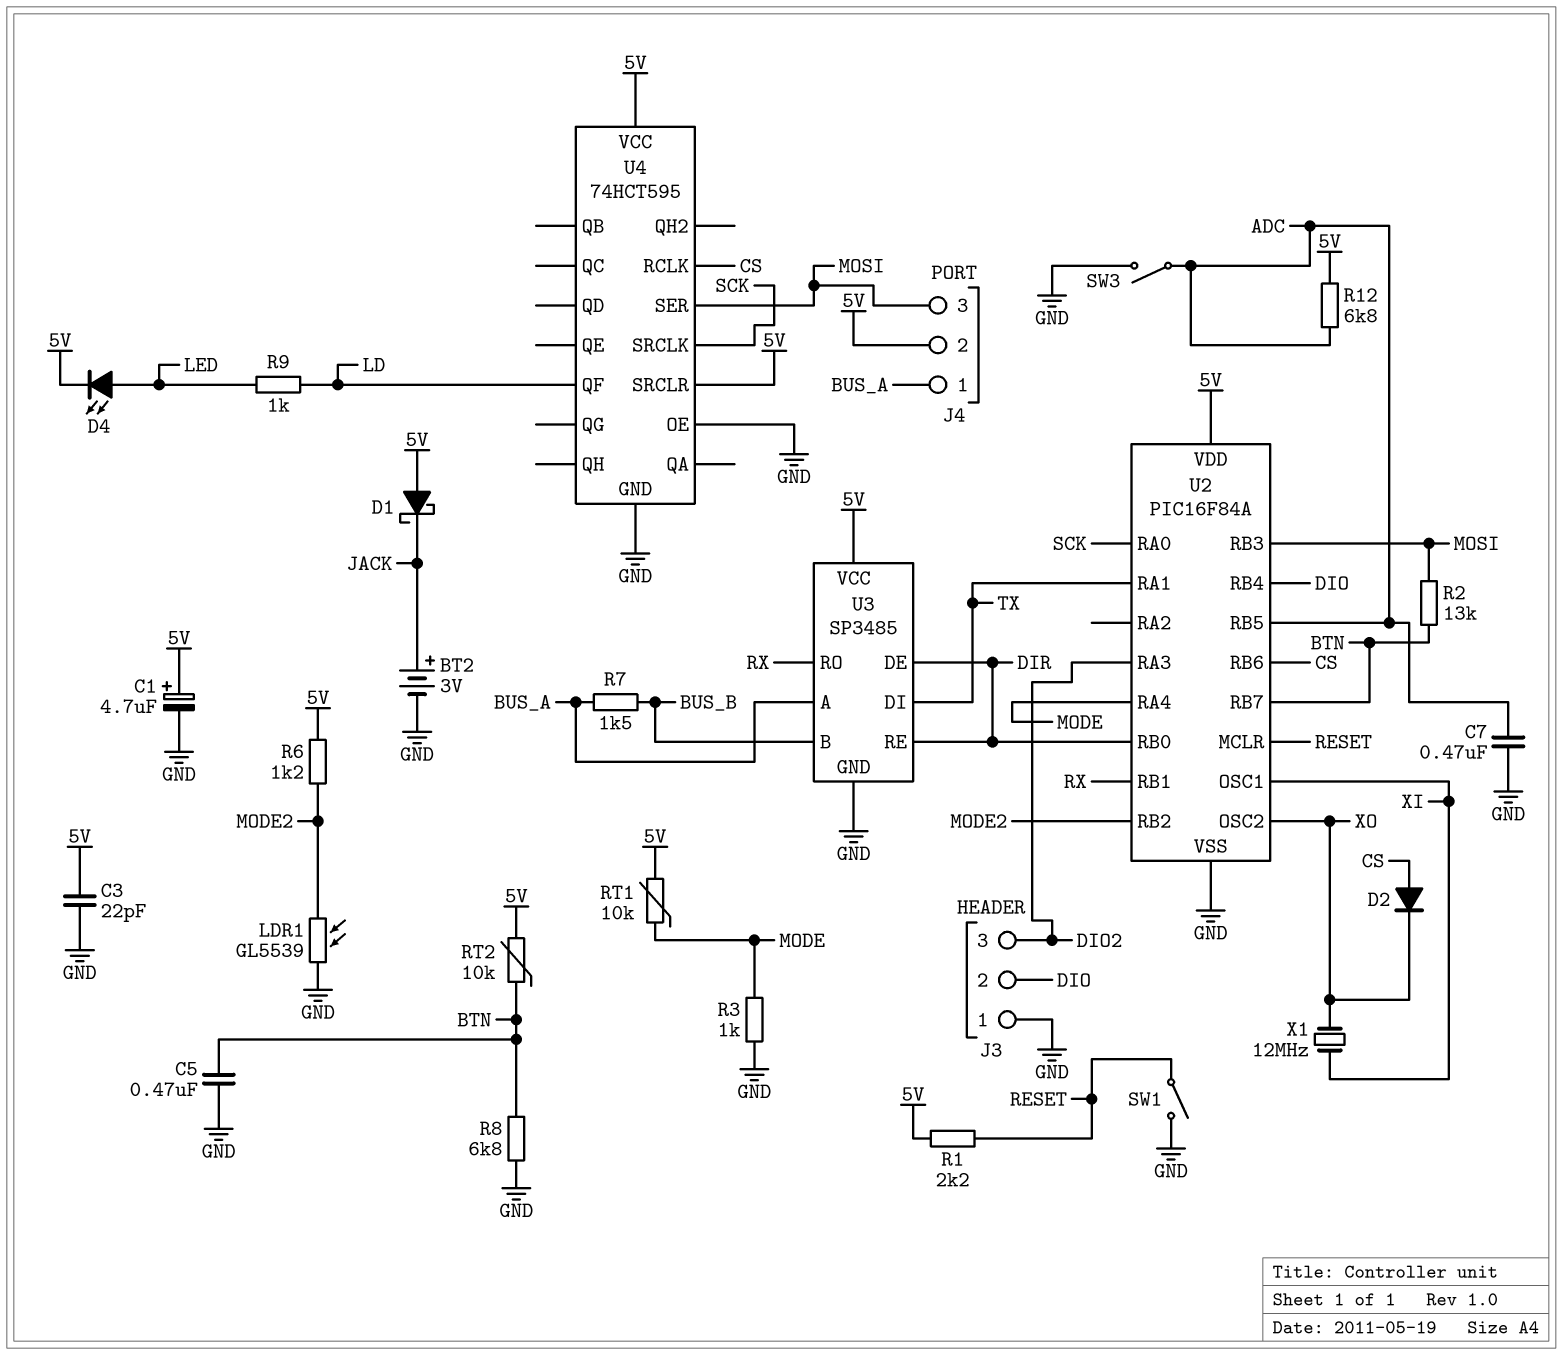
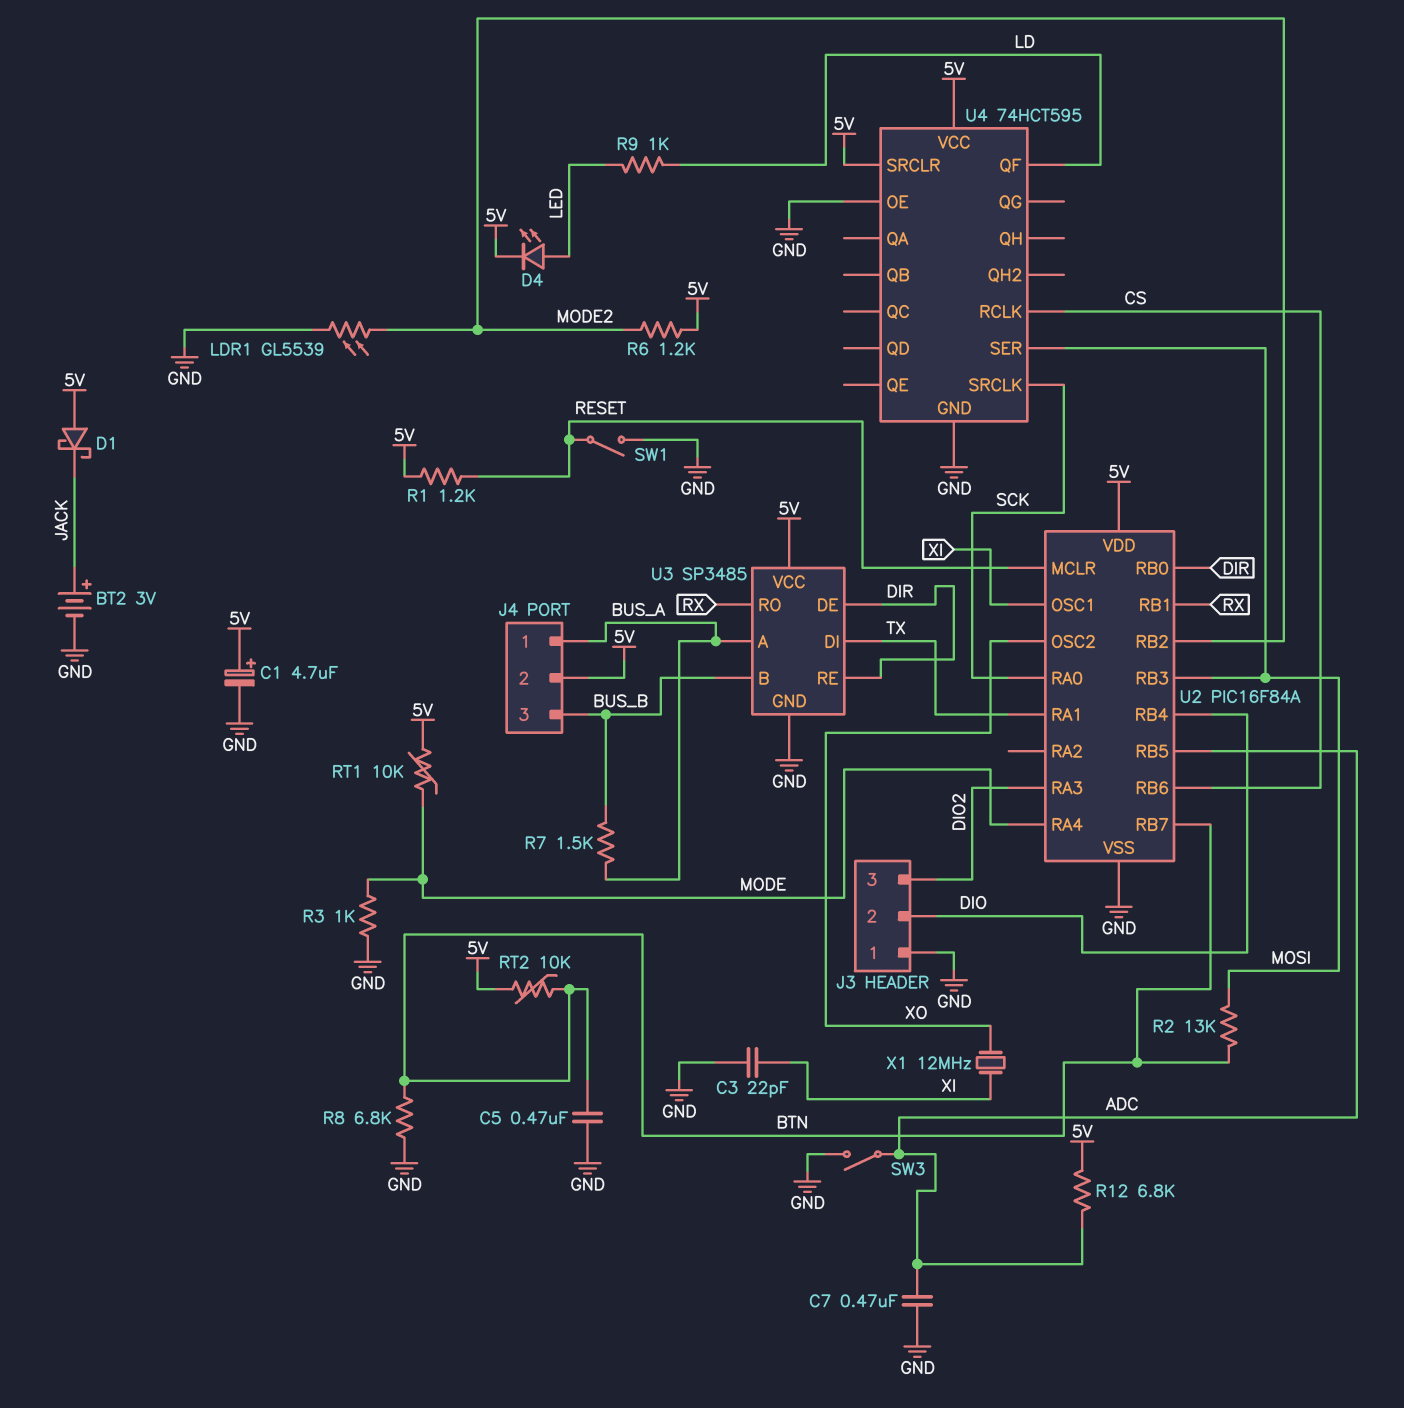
C3: 22pF (5V, GND) -> 22pF (GND, XI)
D2: diode (A CS, K XO) -> none
J4 pin 3: MOSI -> BUS_B
R1: 2.2k (5V, RESET) -> 1.2k (5V, RESET)

